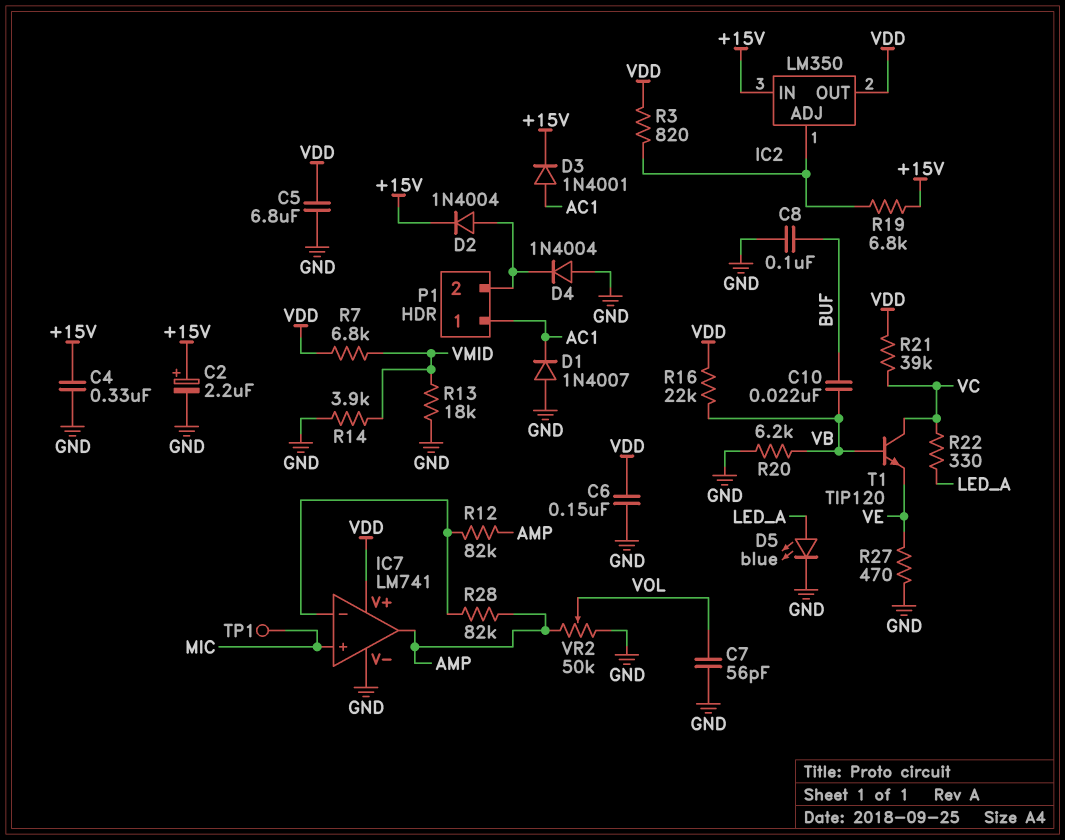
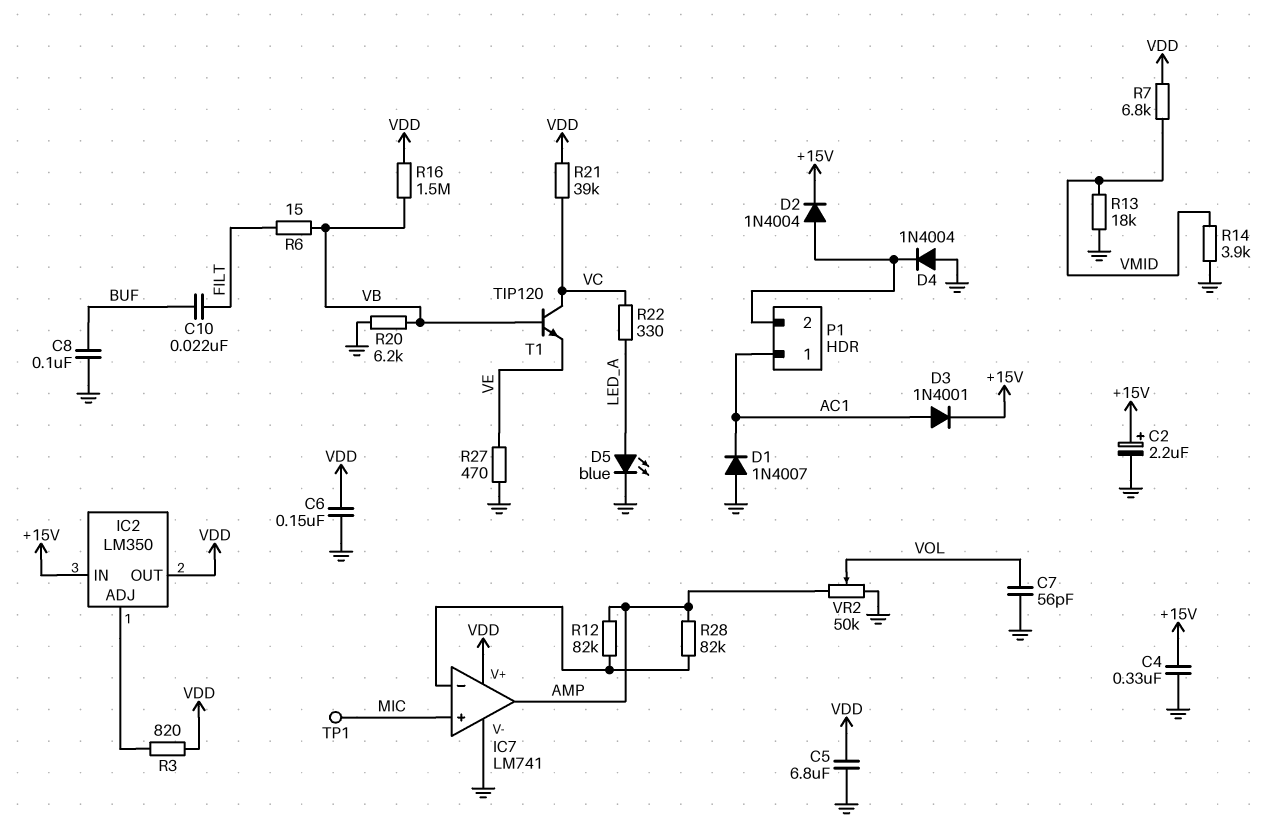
C10: 22nF (BUF, VB) -> 22nF (BUF, FILT)
R6: none -> 15 (FILT, VB)
R16: 22k (VB, VDD) -> 1.5M (VB, VDD)
R19: 6.8k (+15V, IC2/ADJ) -> none

